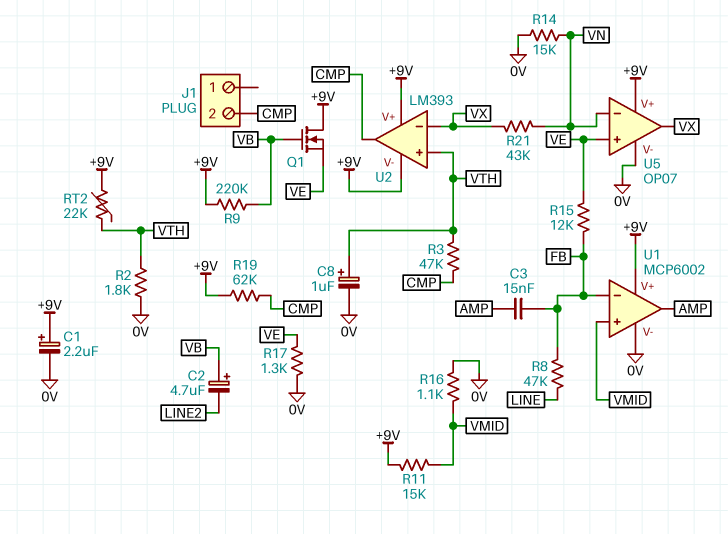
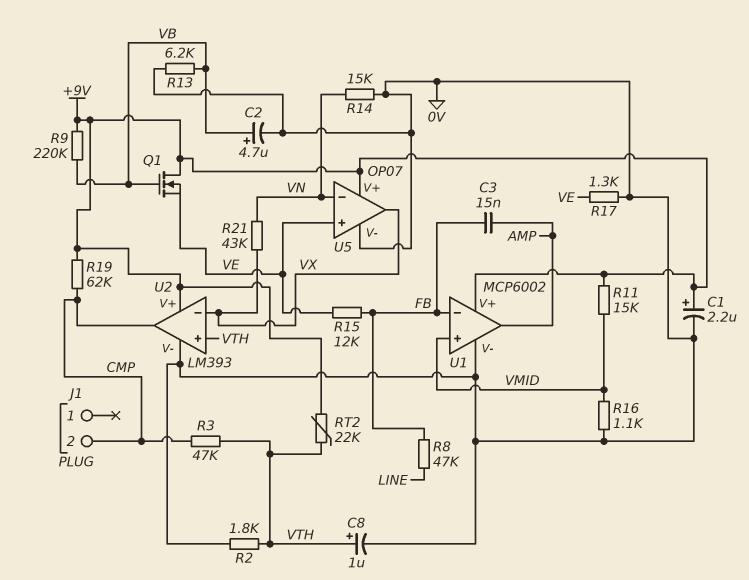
C2: 4.7uF (plus VB, minus LINE2) -> 4.7uF (plus VB, minus 0V)
R13: none -> 6.2k (0V, VB)
U2 pin V-: +9V -> 0V

